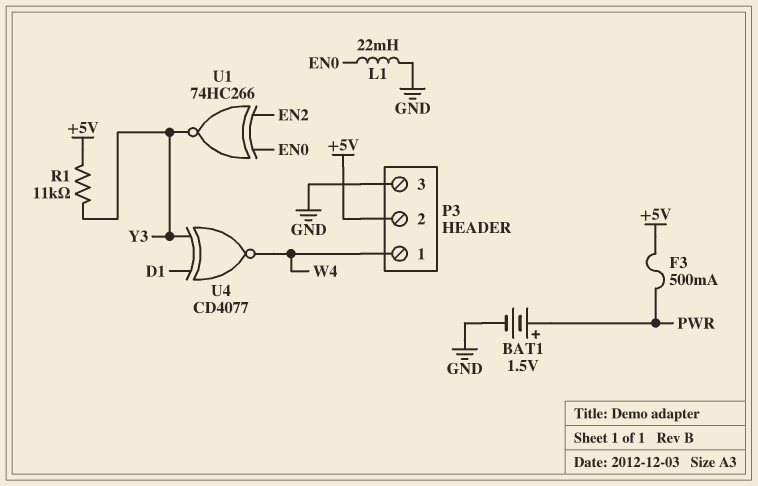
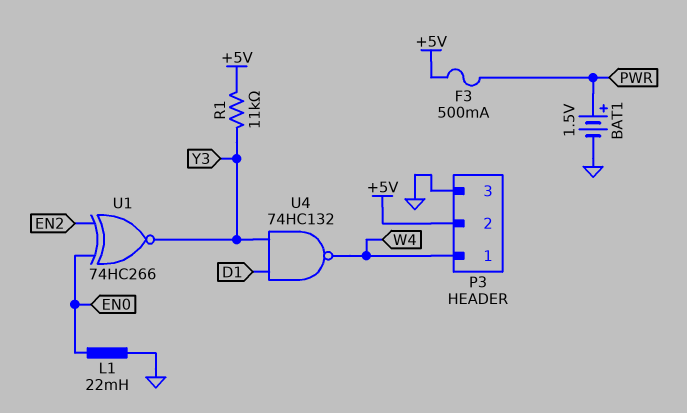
U4: XNOR CD4077 (in D1, in Y3, out W4) -> NAND 74HC132 (in D1, in Y3, out W4)

